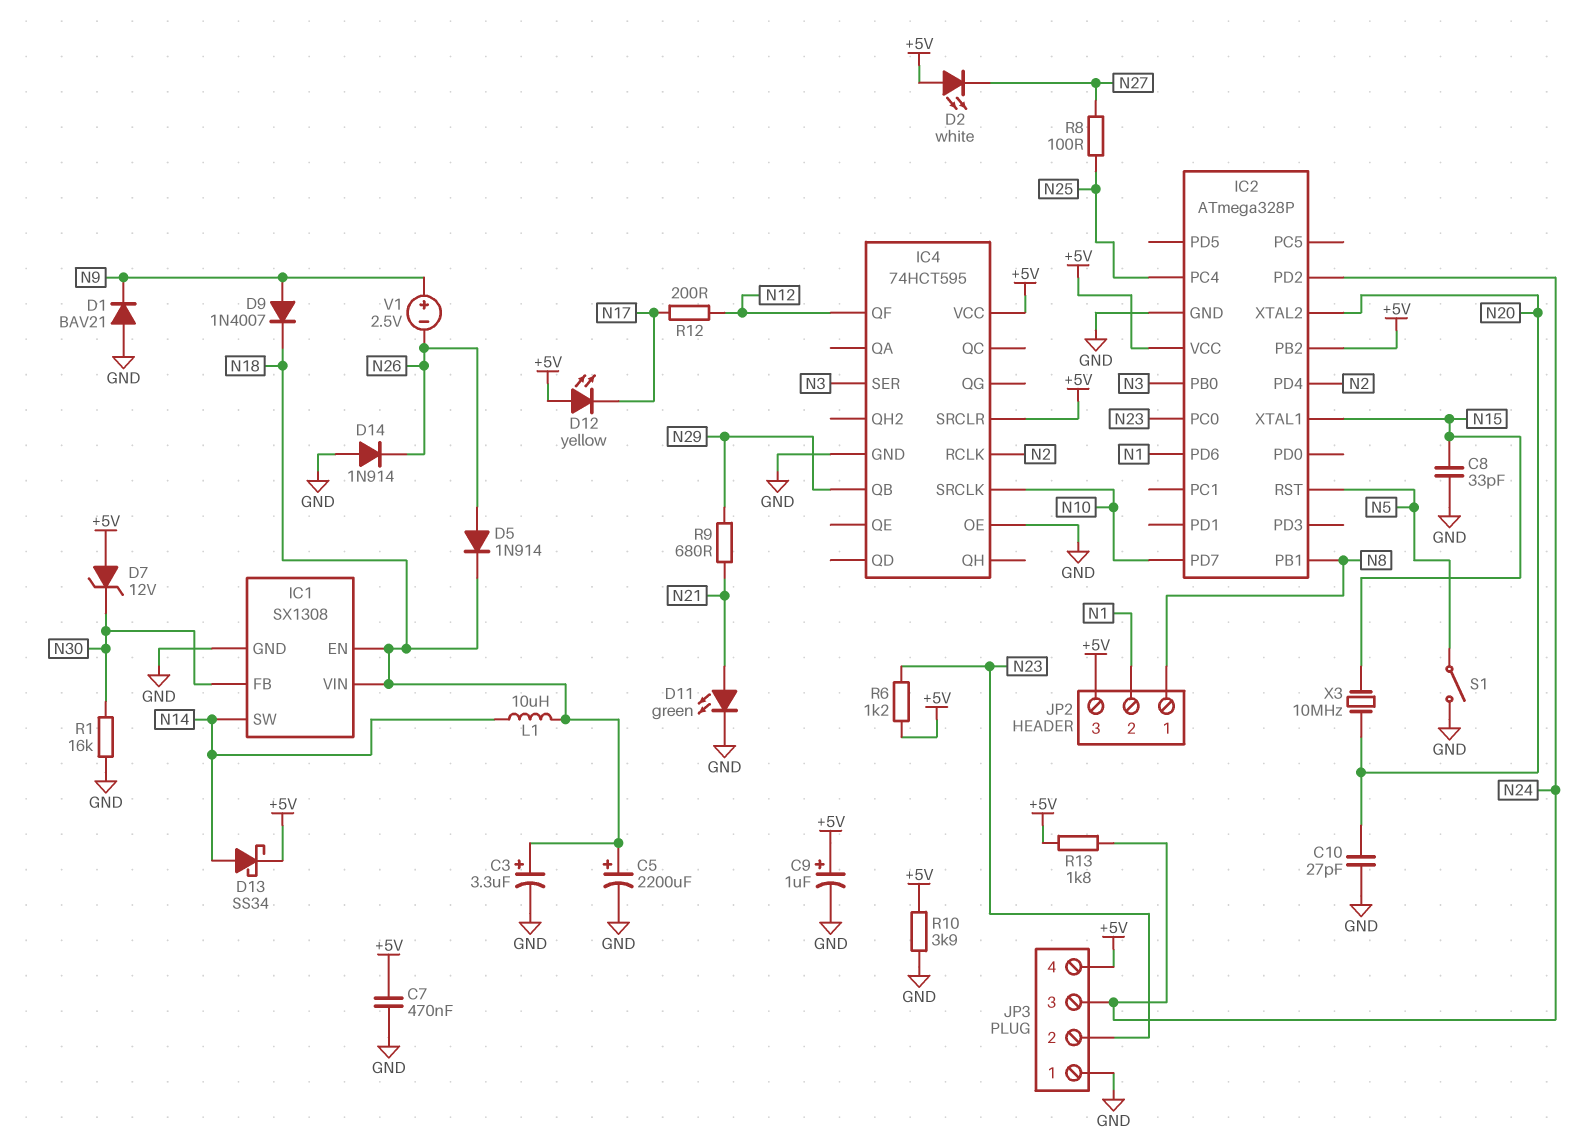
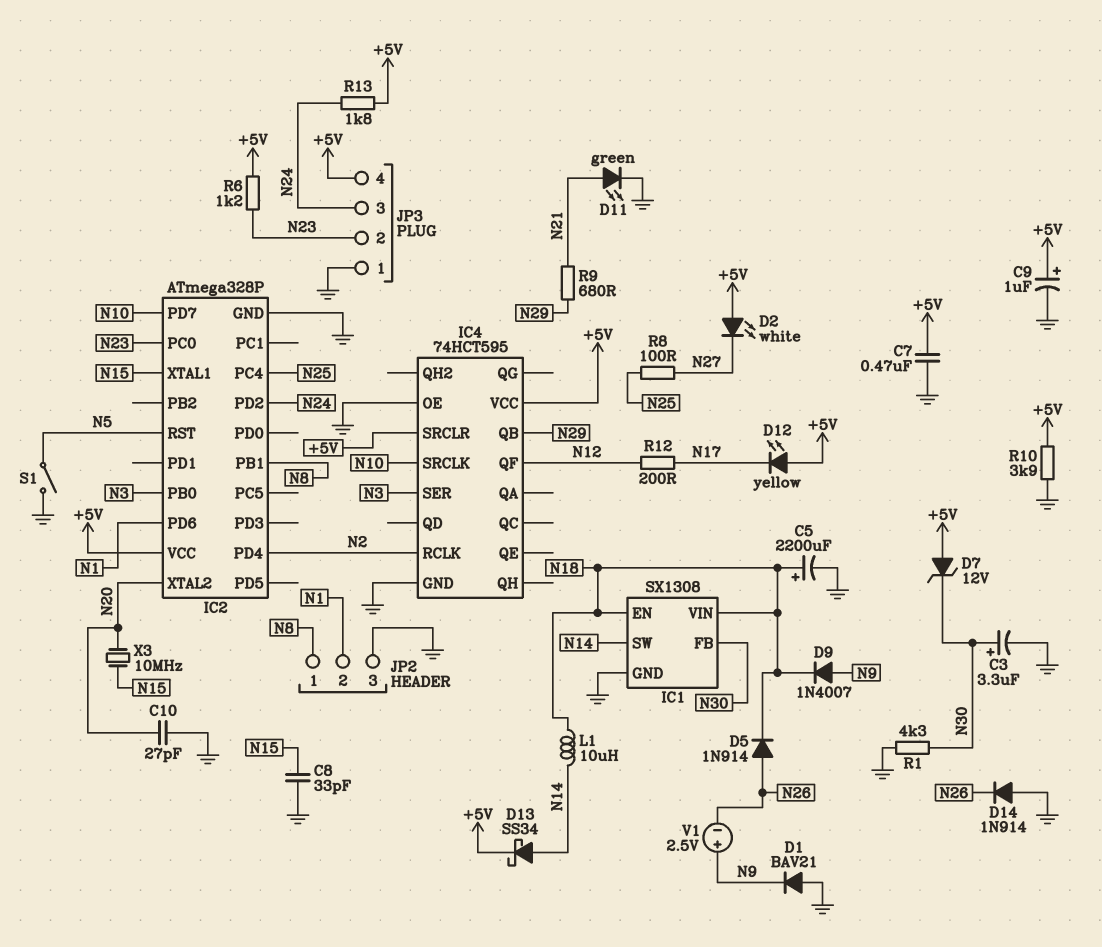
C3: 3.3uF (plus N18, minus GND) -> 3.3uF (plus N30, minus GND)
IC2 pin PB2: +5V -> none
JP2 pin 3: +5V -> GND
R1: 16k (GND, N30) -> 4.3k (GND, N30)

